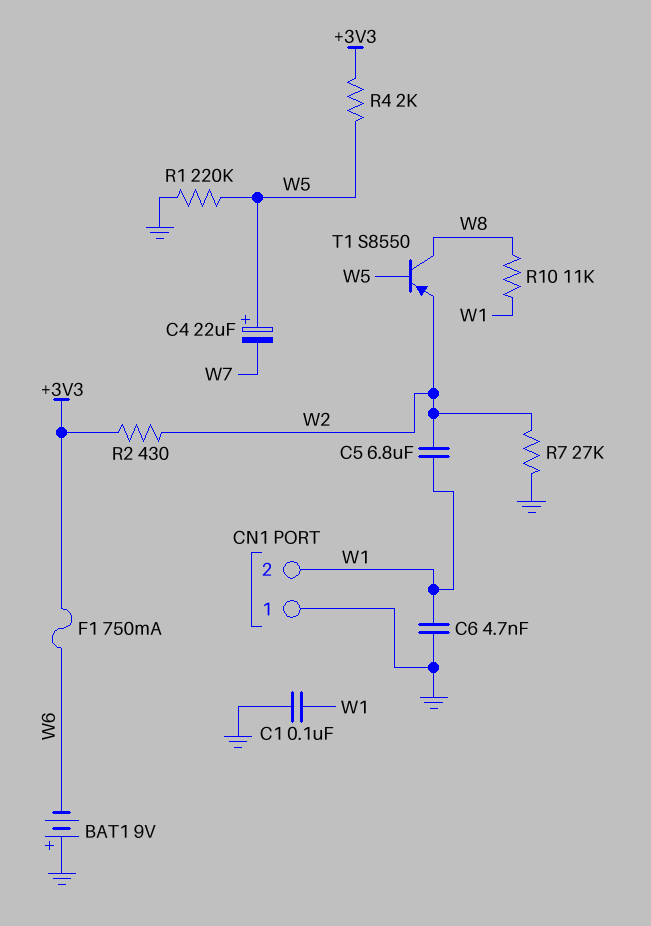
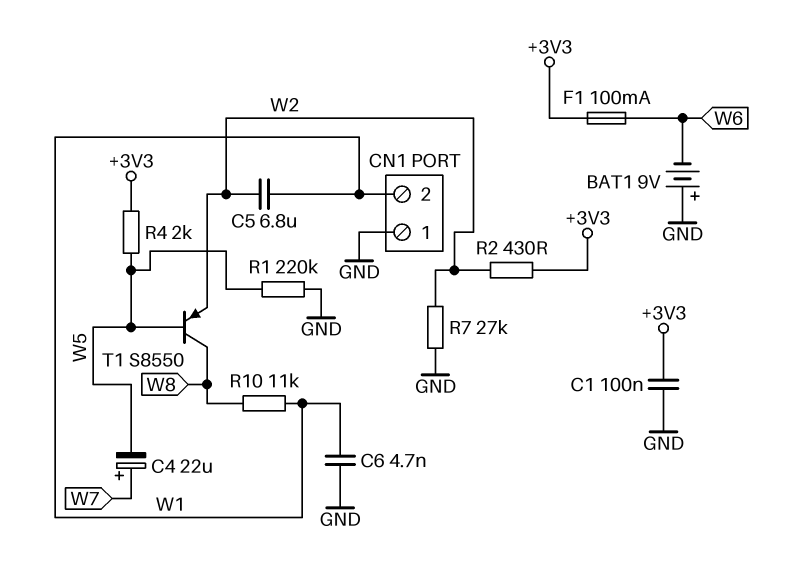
C1: 100nF (GND, W1) -> 100nF (+3V3, GND)
C4: 22uF (plus W5, minus W7) -> 22uF (plus W7, minus W5)
F1: 750mA (+3V3, W6) -> 100mA (+3V3, W6)

